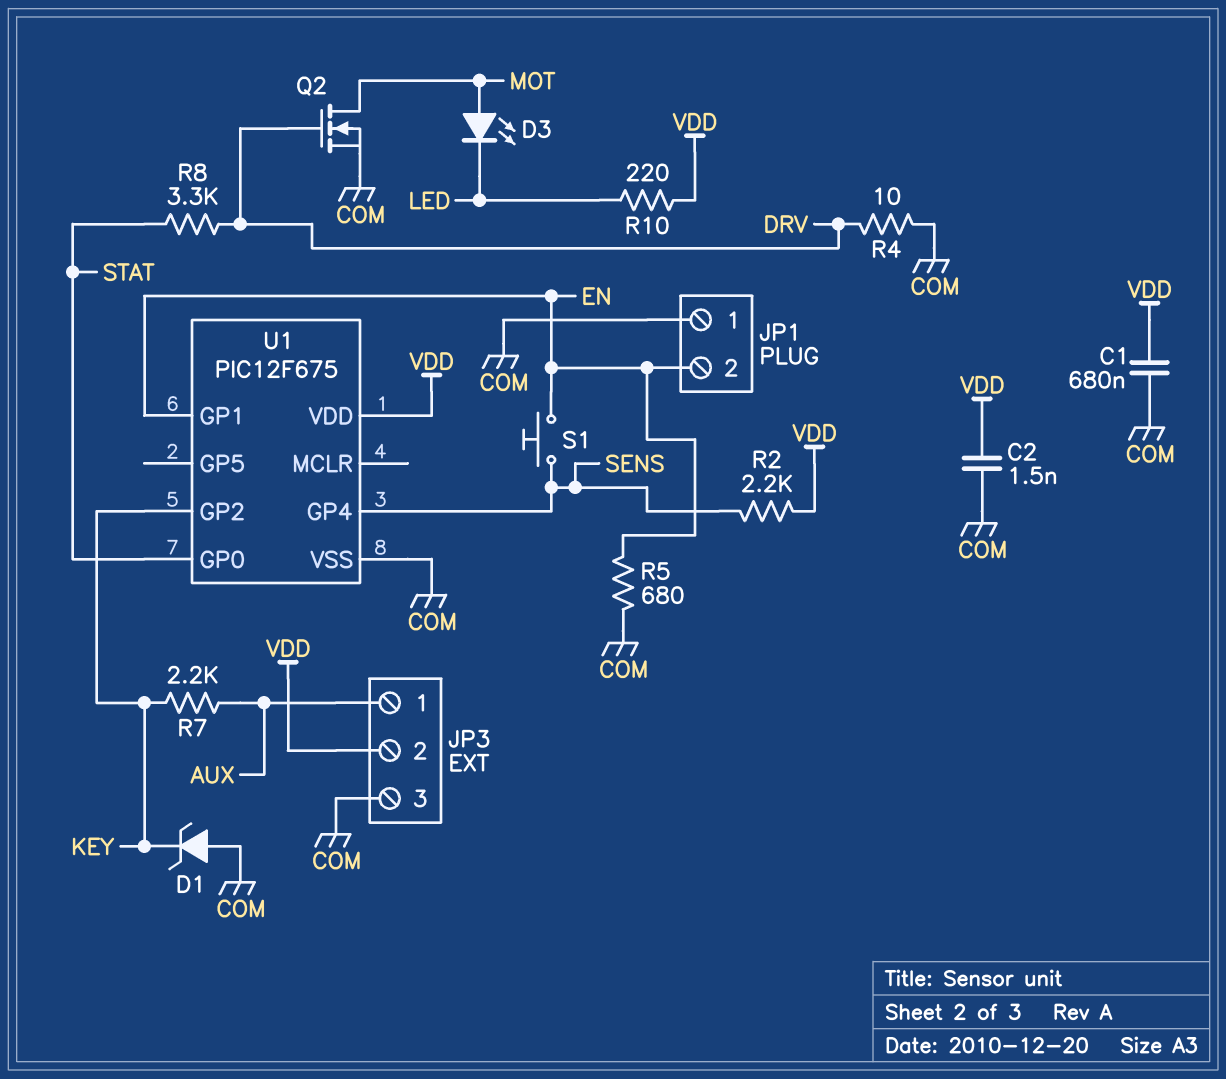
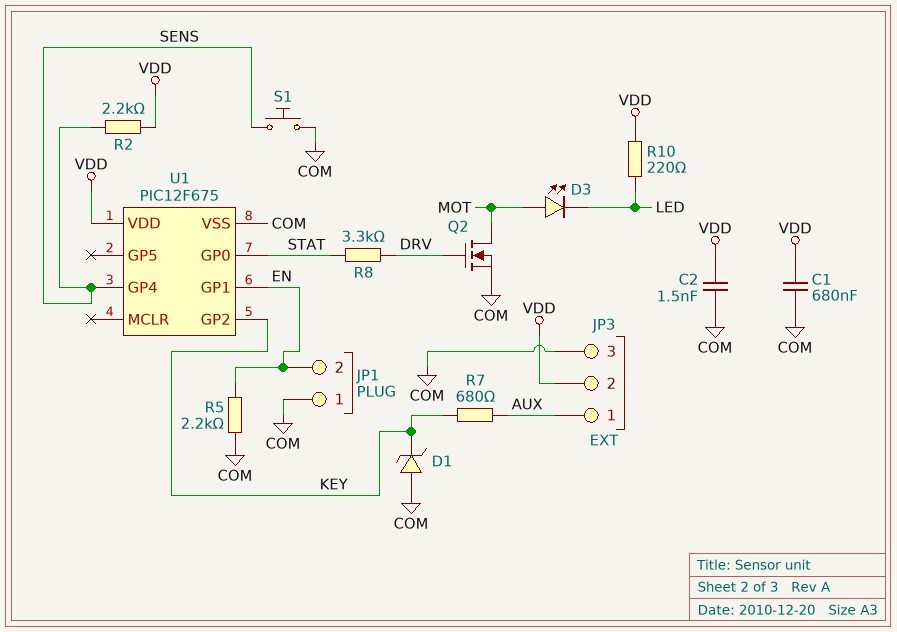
R4: 10 (COM, DRV) -> none
R5: 680 (COM, EN) -> 2.2k (COM, EN)
R7: 2.2k (AUX, KEY) -> 680 (AUX, KEY)
S1: button (EN, SENS) -> button (COM, SENS)

